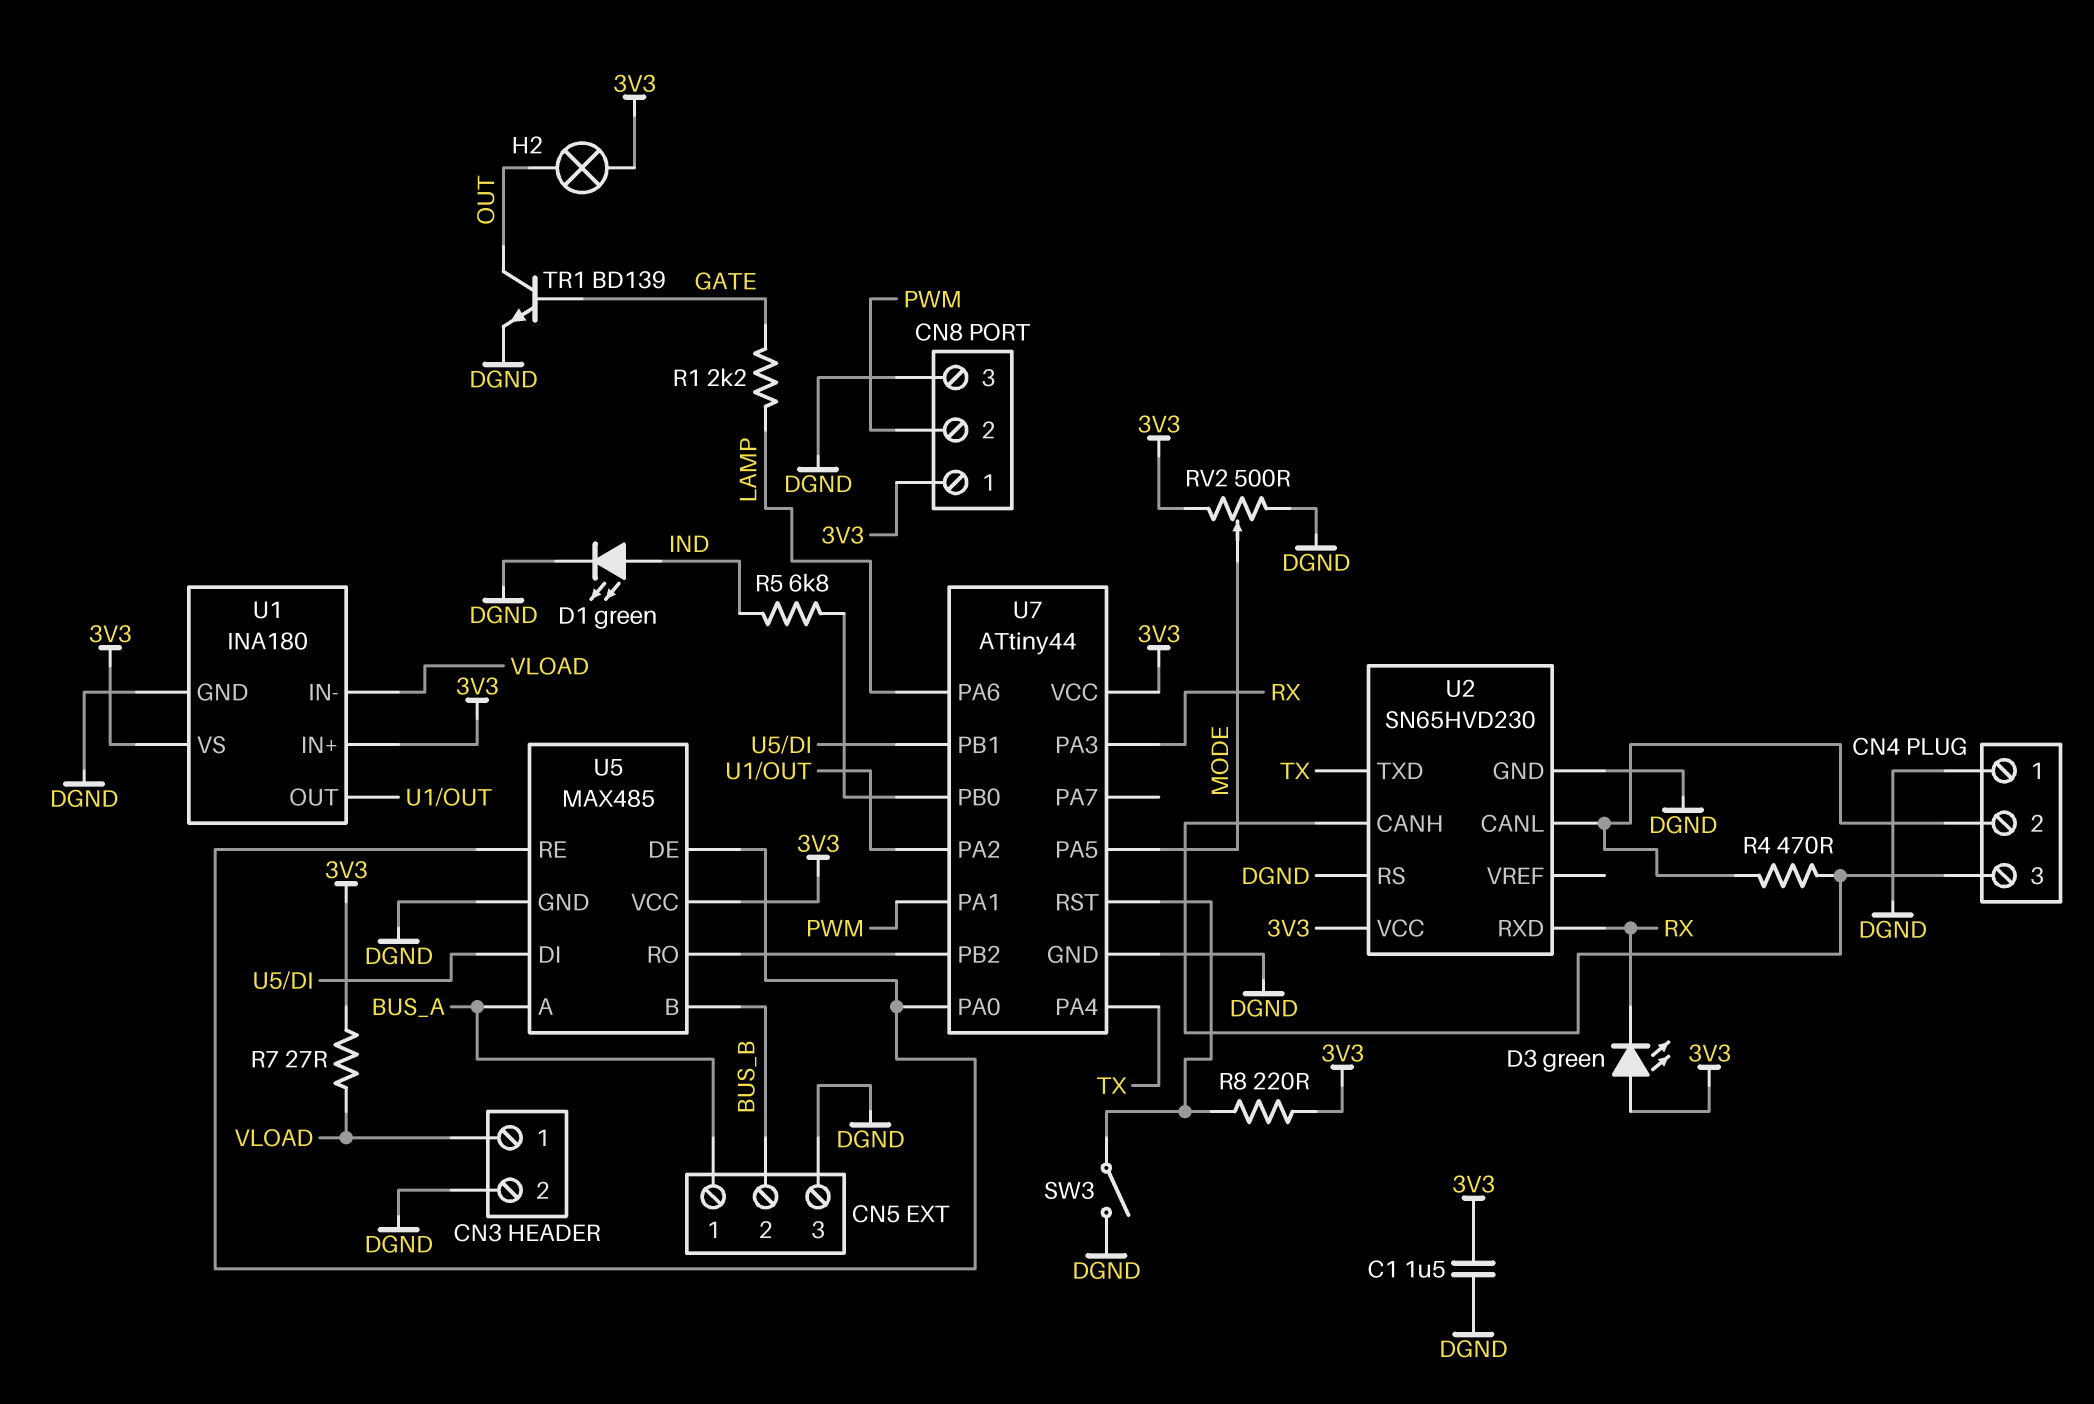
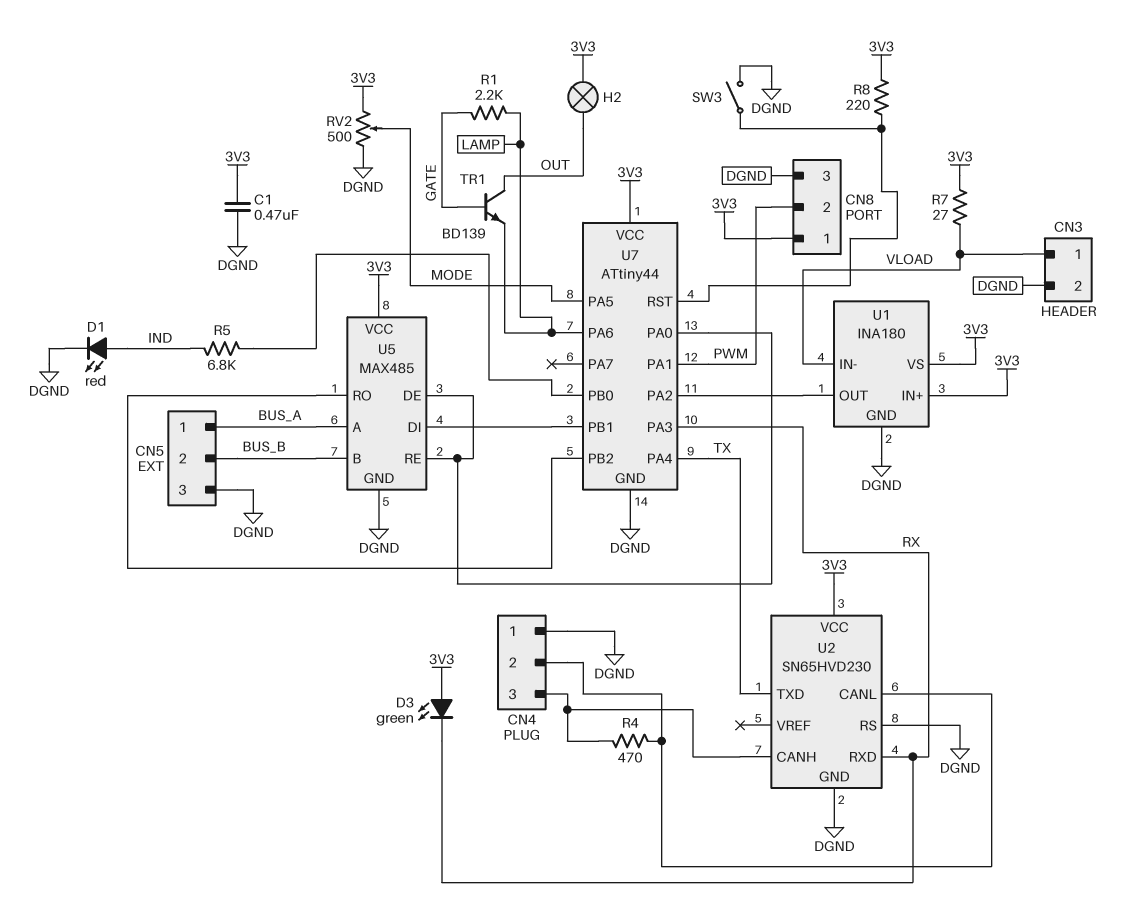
C1: 1.5uF (3V3, DGND) -> 470nF (3V3, DGND)
D1: LED green (A IND, K DGND) -> LED red (A IND, K DGND)
TR1: NPN BD139 (B GATE, C OUT, E DGND) -> NPN BD139 (B GATE, C OUT, E LAMP)

